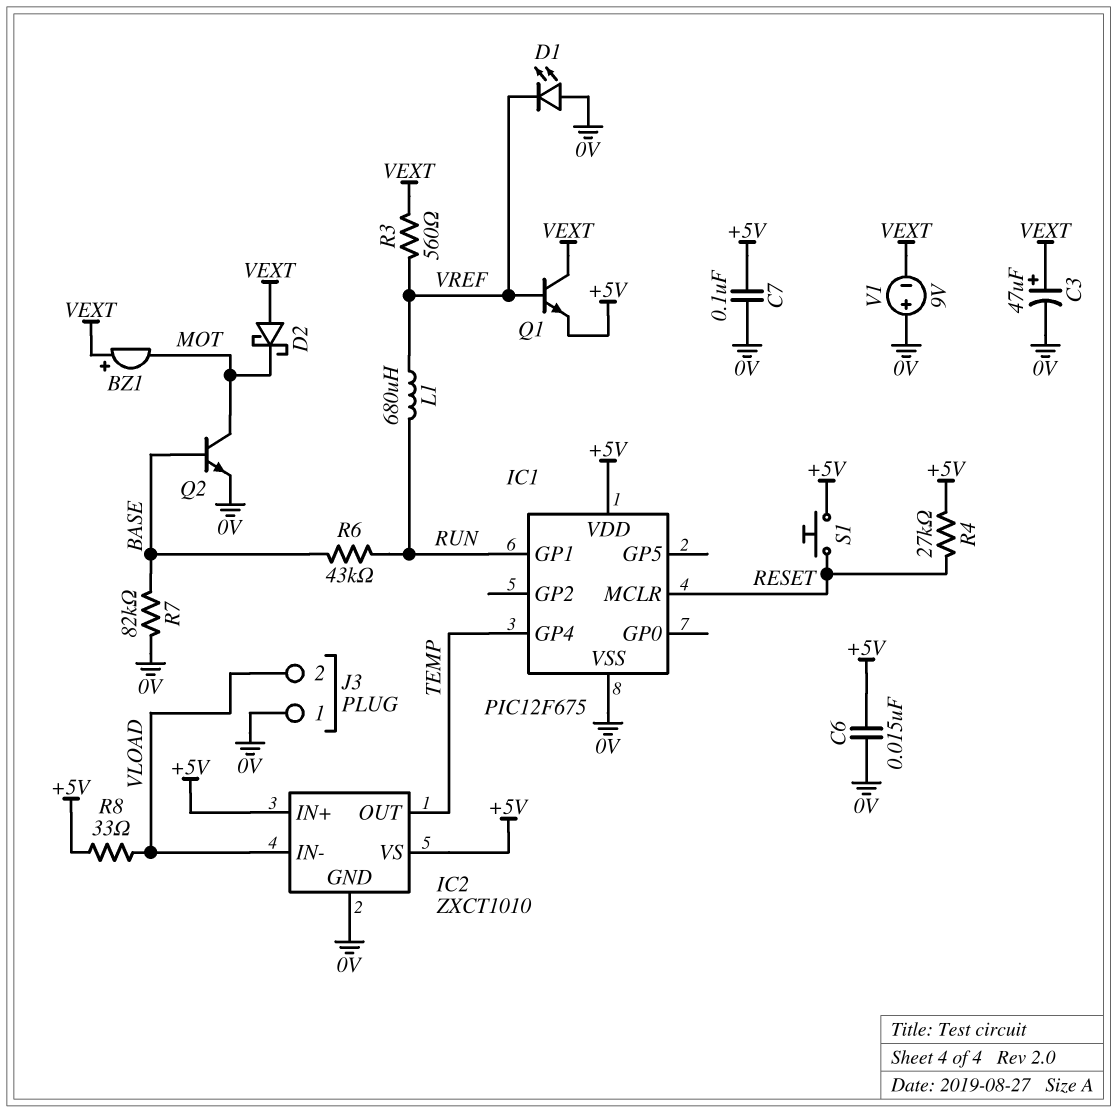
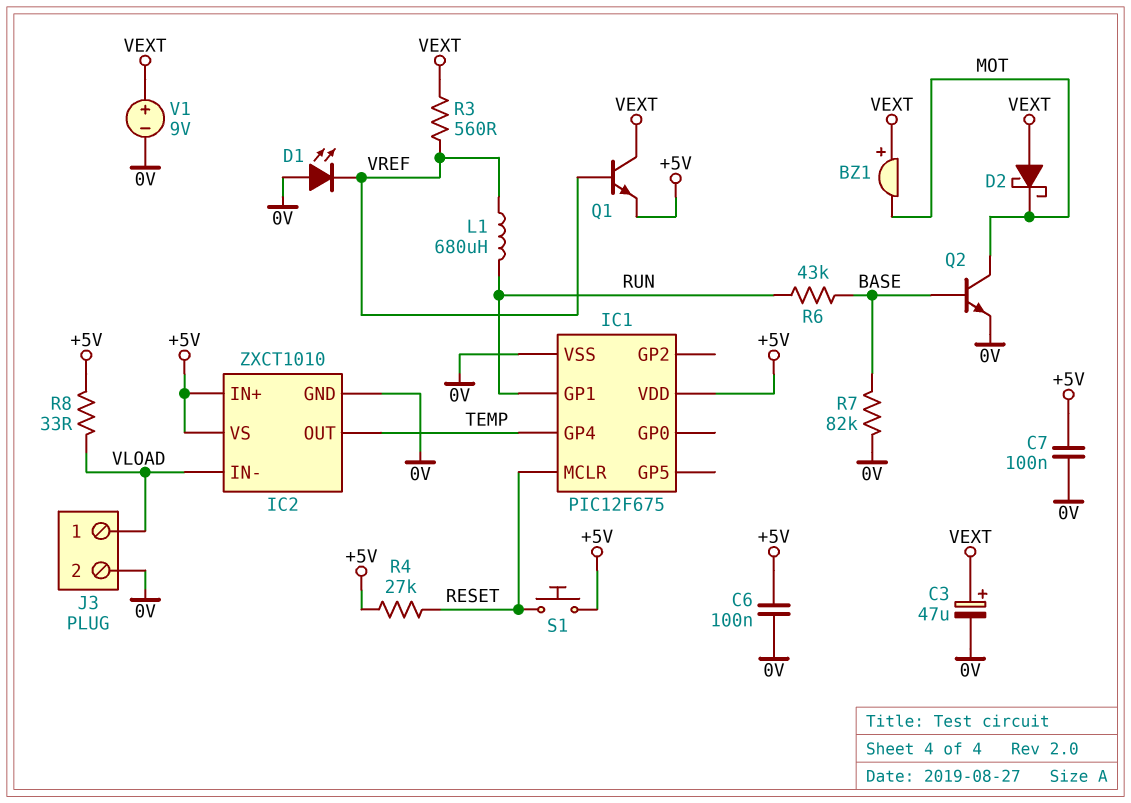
C6: 15nF (+5V, 0V) -> 100nF (+5V, 0V)
J3 pin 1: 0V -> VLOAD
J3 pin 2: VLOAD -> 0V
V1: 9V (plus 0V, minus VEXT) -> 9V (plus VEXT, minus 0V)

